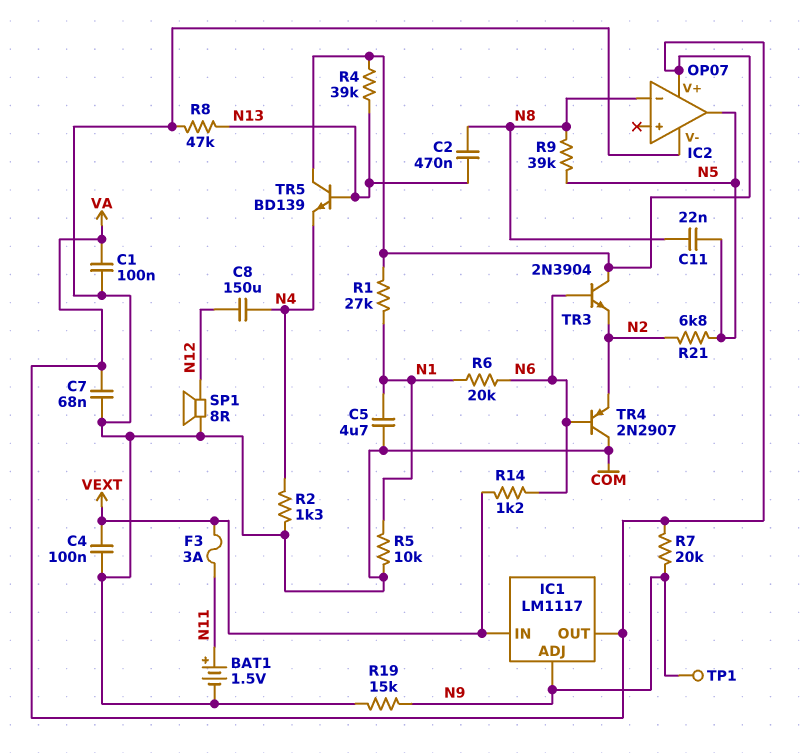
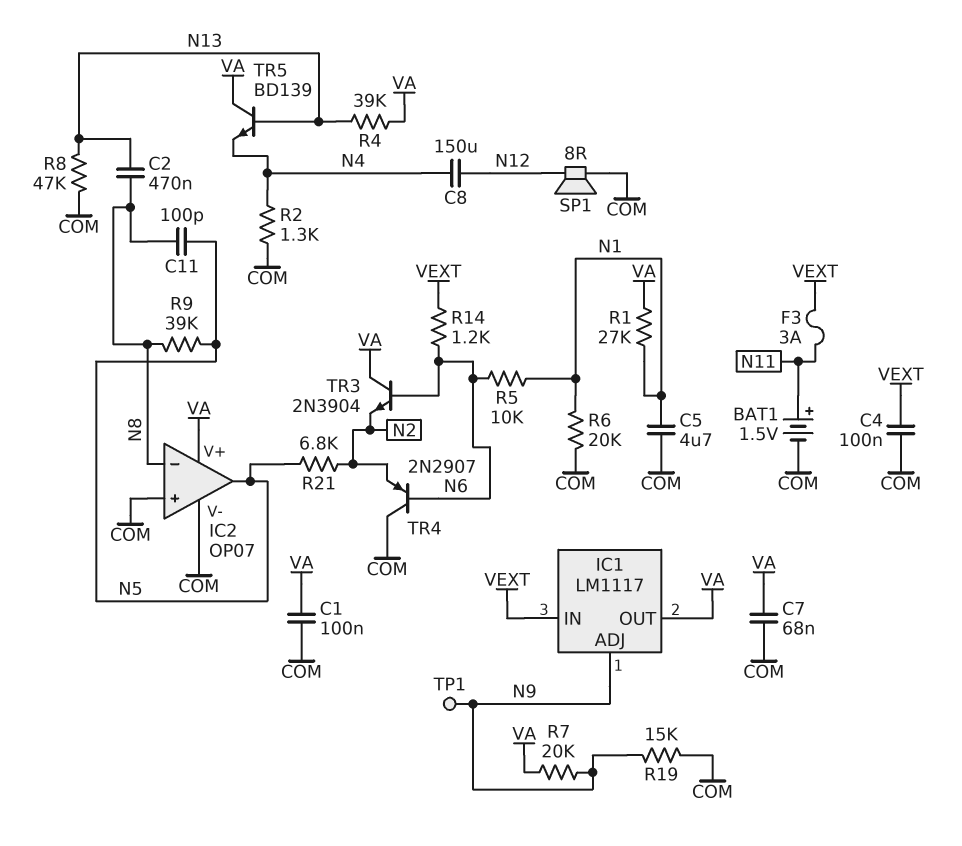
C11: 22nF (N5, N8) -> 100pF (N5, N8)
IC2 pin in+: none -> COM
R5: 10k (COM, N1) -> 10k (N1, N6)
R6: 20k (N1, N6) -> 20k (COM, N1)

